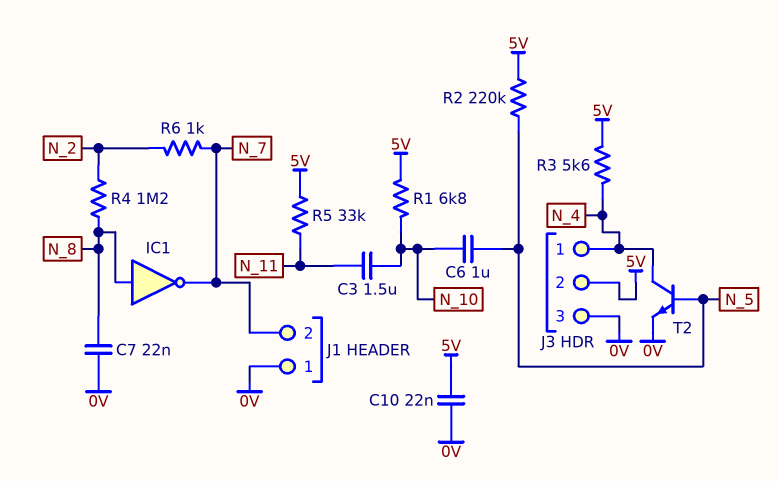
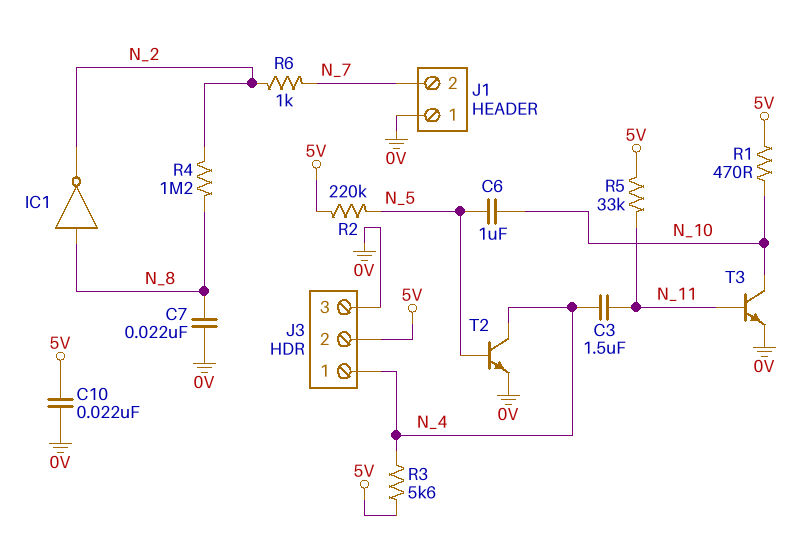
C3: 1.5uF (N_10, N_11) -> 1.5uF (N_4, N_11)
IC1: NOT (in N_8, out N_7) -> NOT (in N_8, out N_2)
R1: 6.8k (5V, N_10) -> 470 (5V, N_10)
T3: none -> NPN (B N_11, C N_10, E 0V)

